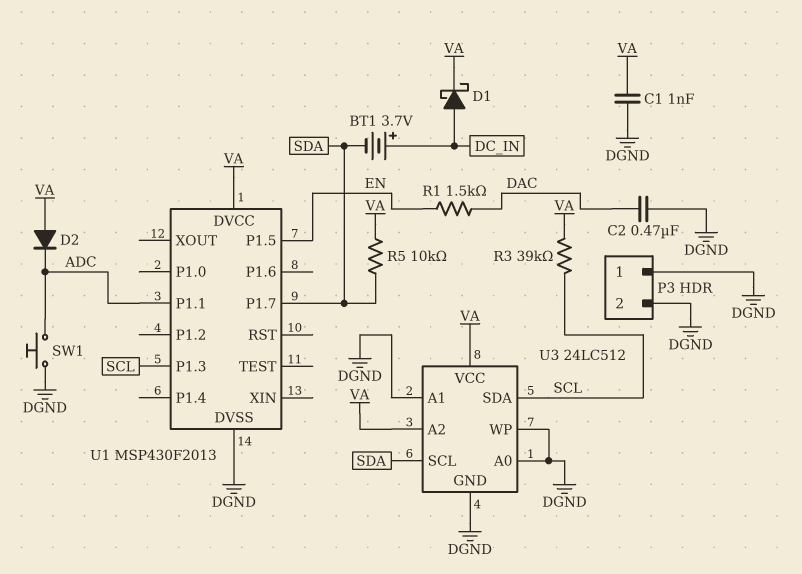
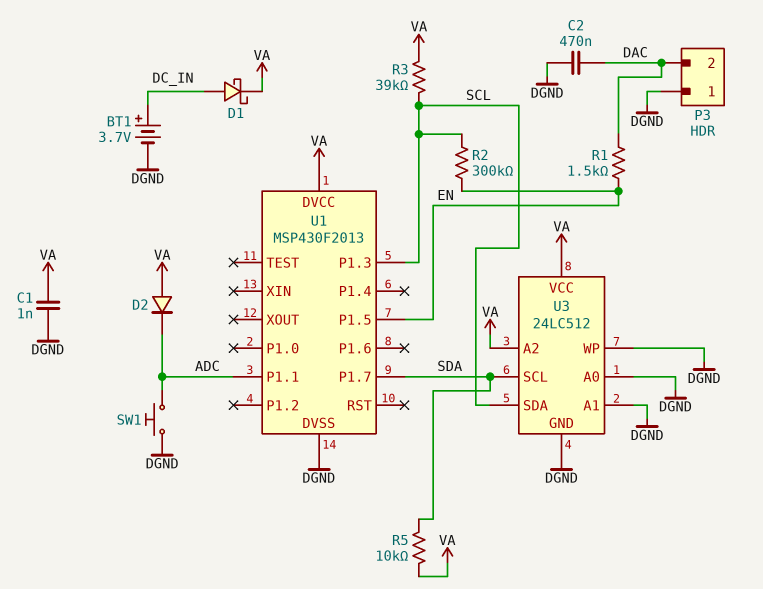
BT1: 3.7V (plus DC_IN, minus SDA) -> 3.7V (plus DC_IN, minus DGND)
P3 pin 2: DGND -> DAC
R2: none -> 300k (EN, SCL)

